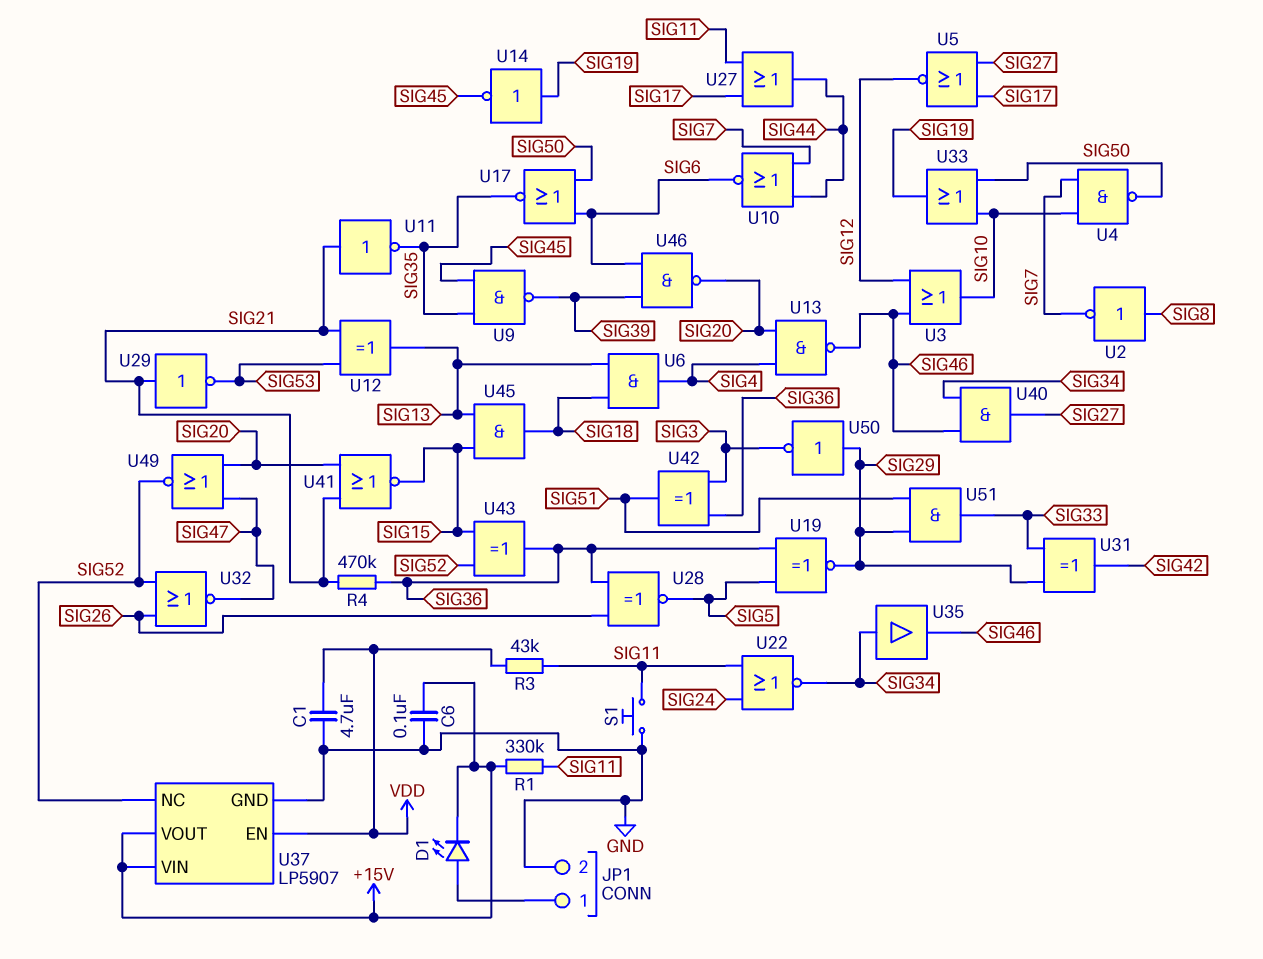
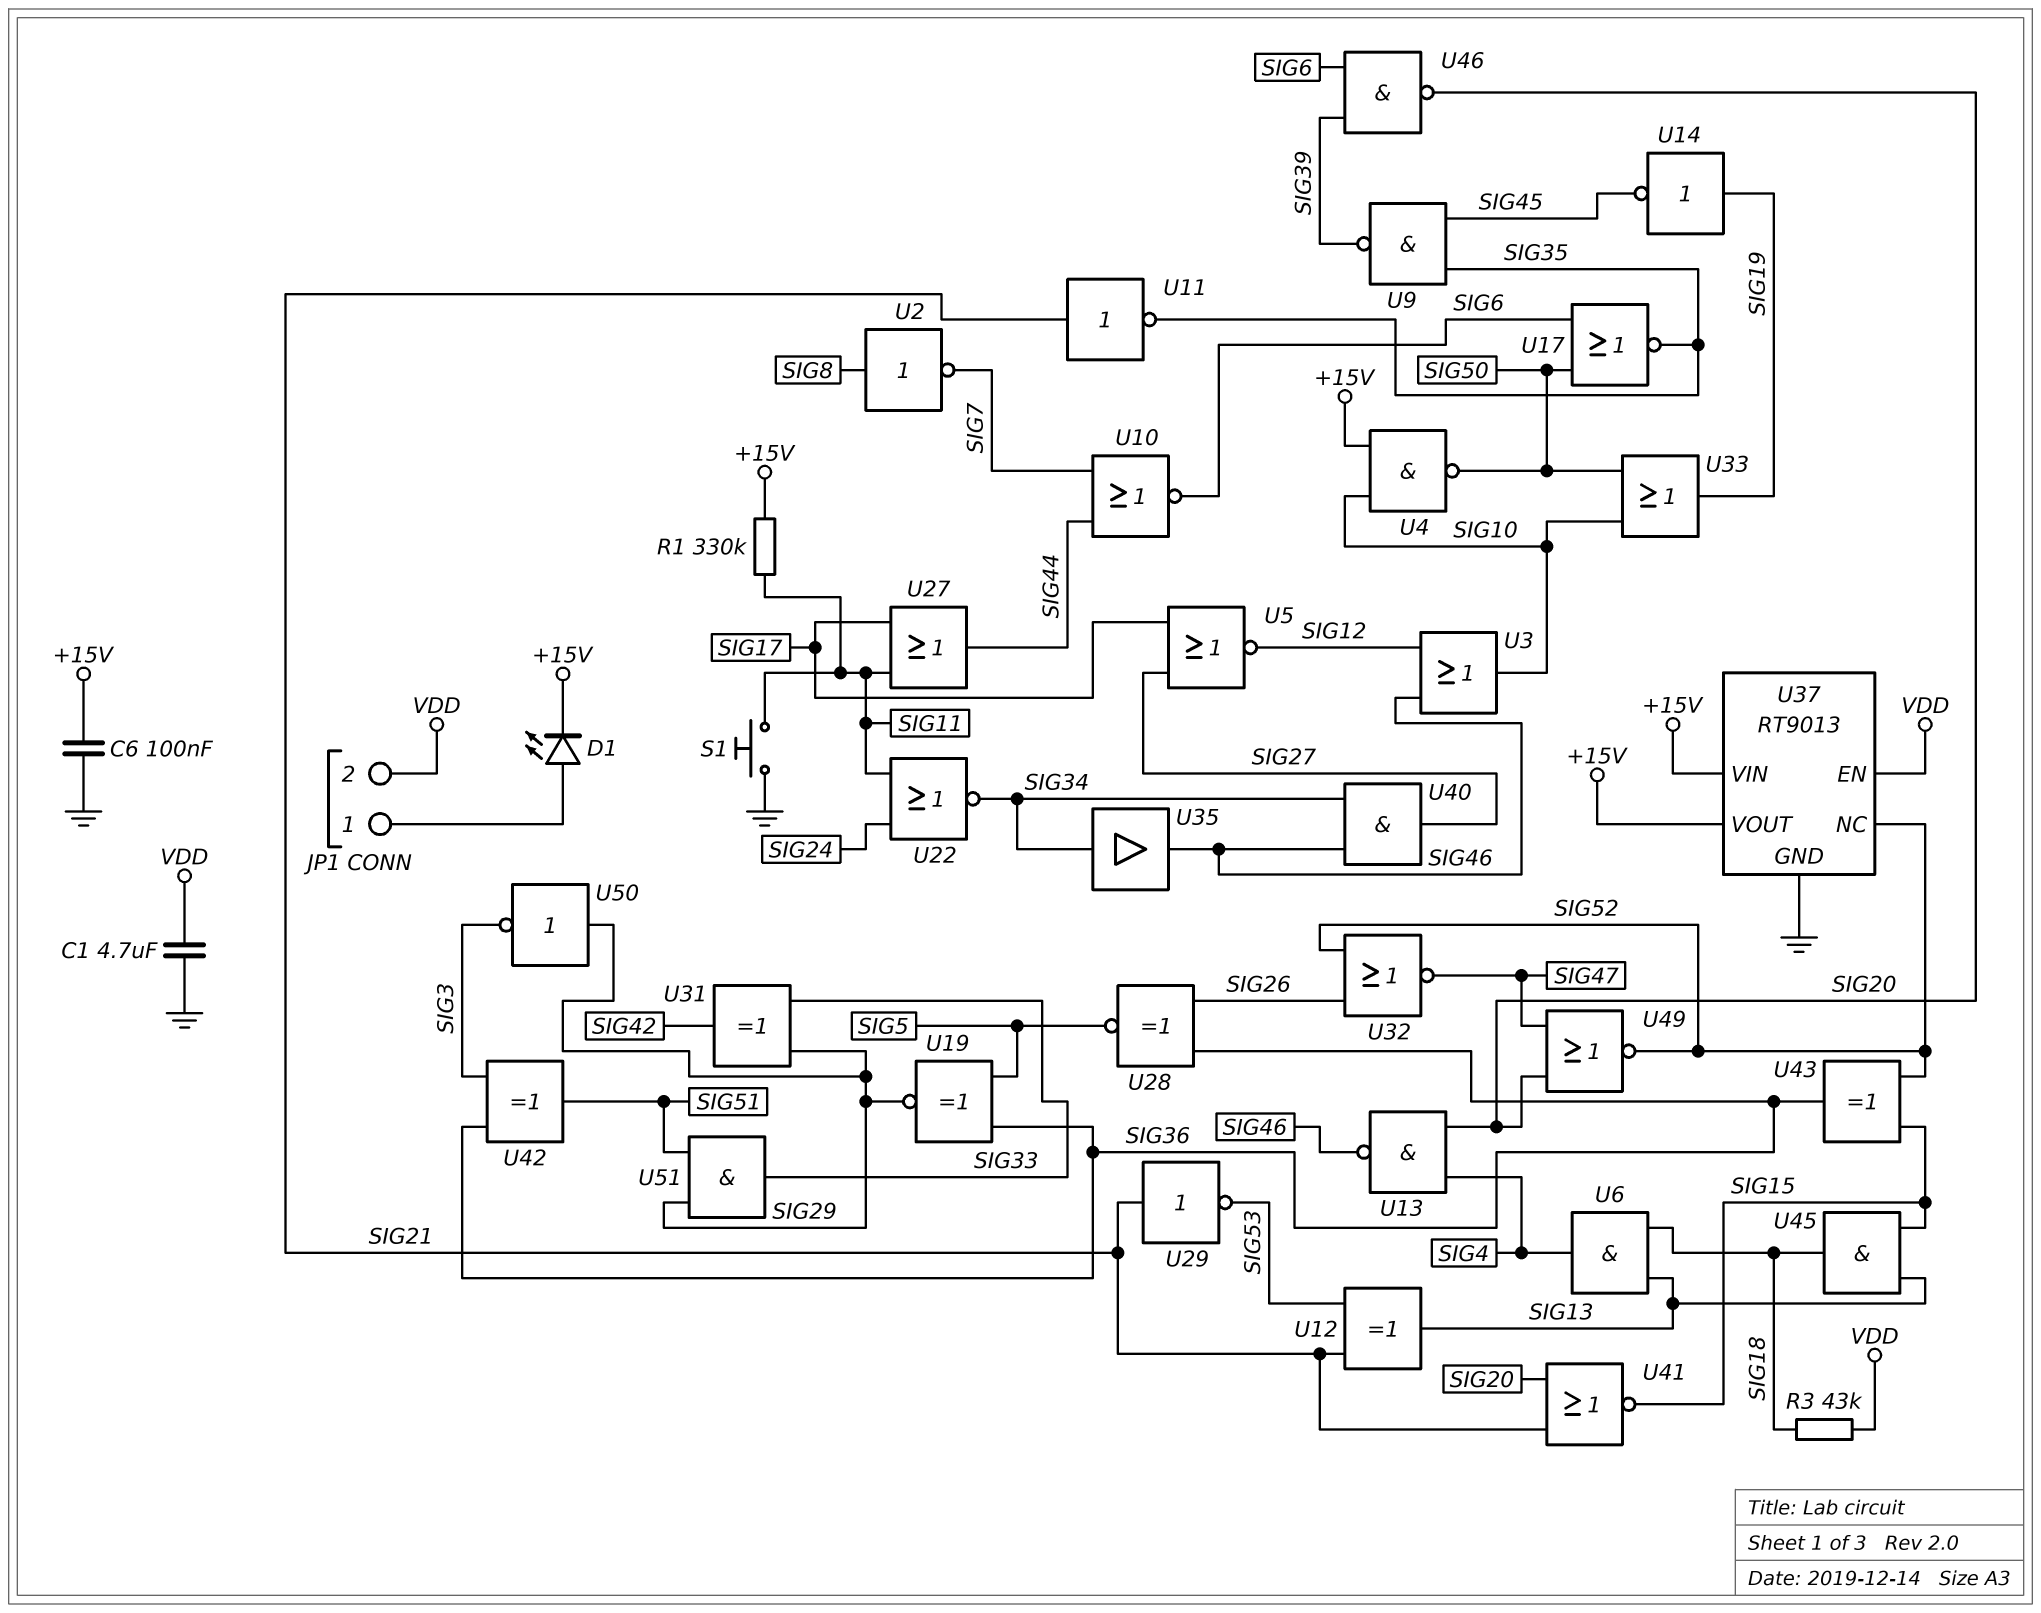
JP1 pin 2: GND -> VDD
R3: 43k (SIG11, VDD) -> 43k (SIG18, VDD)
R4: 470k (SIG21, SIG36) -> none
U4: NAND (in SIG7, in SIG10, out SIG50) -> NAND (in +15V, in SIG10, out SIG50)
U37: LP5907 -> RT9013

